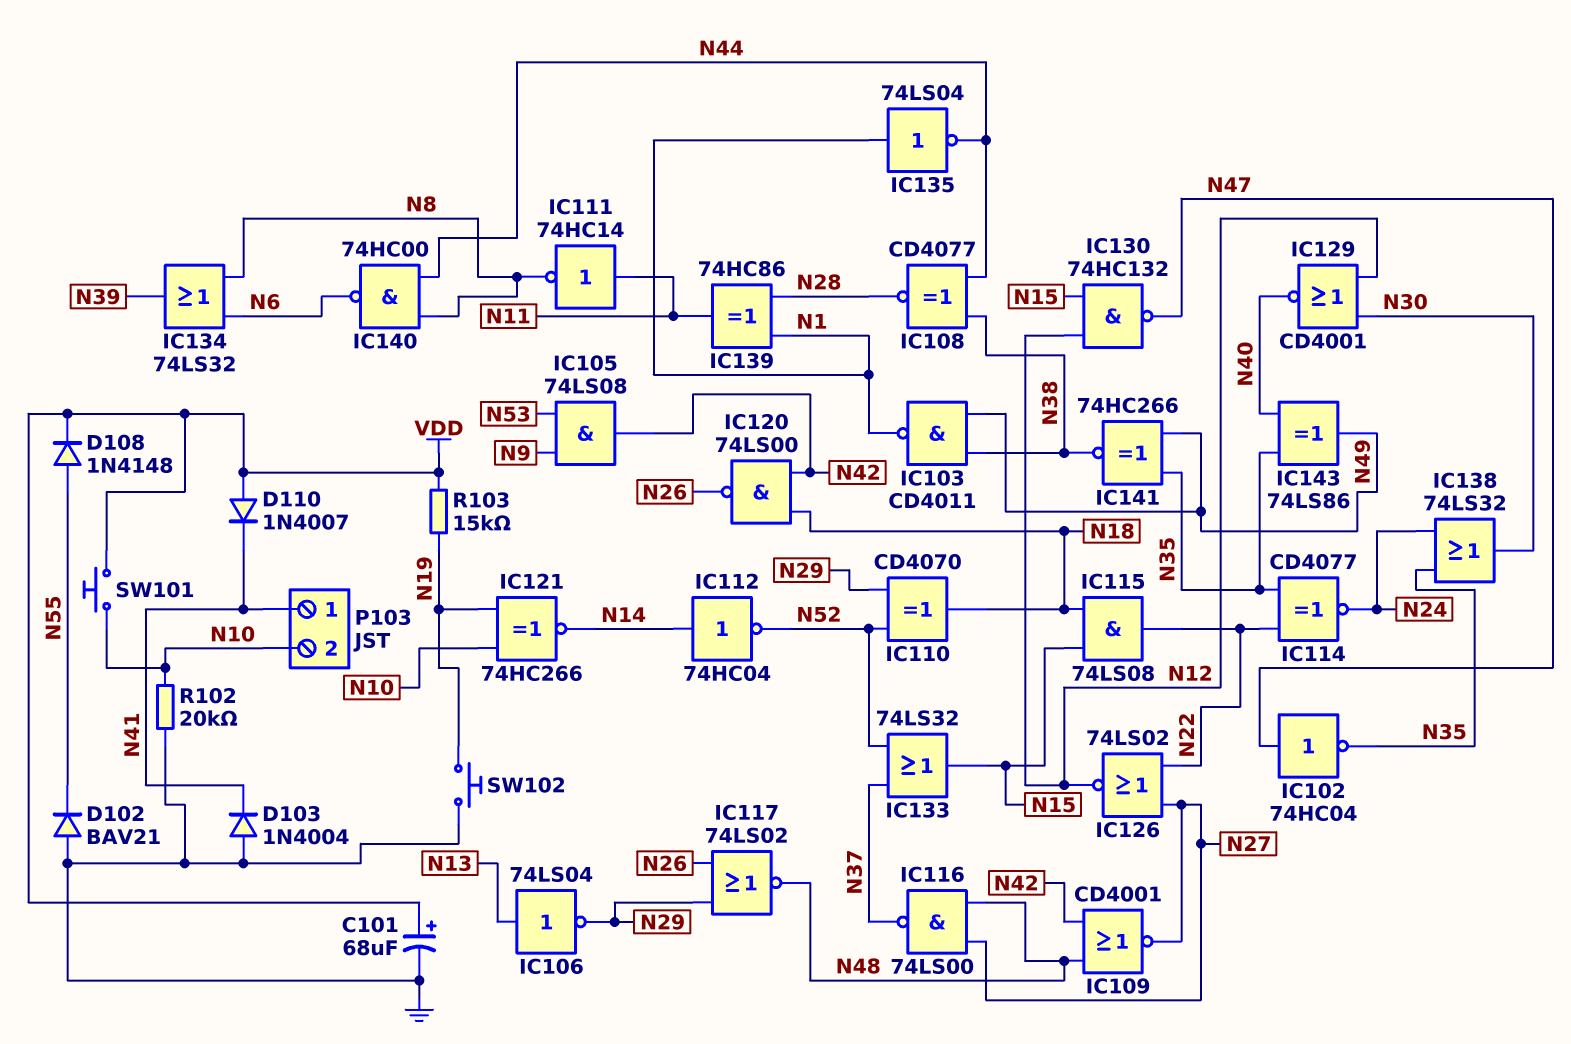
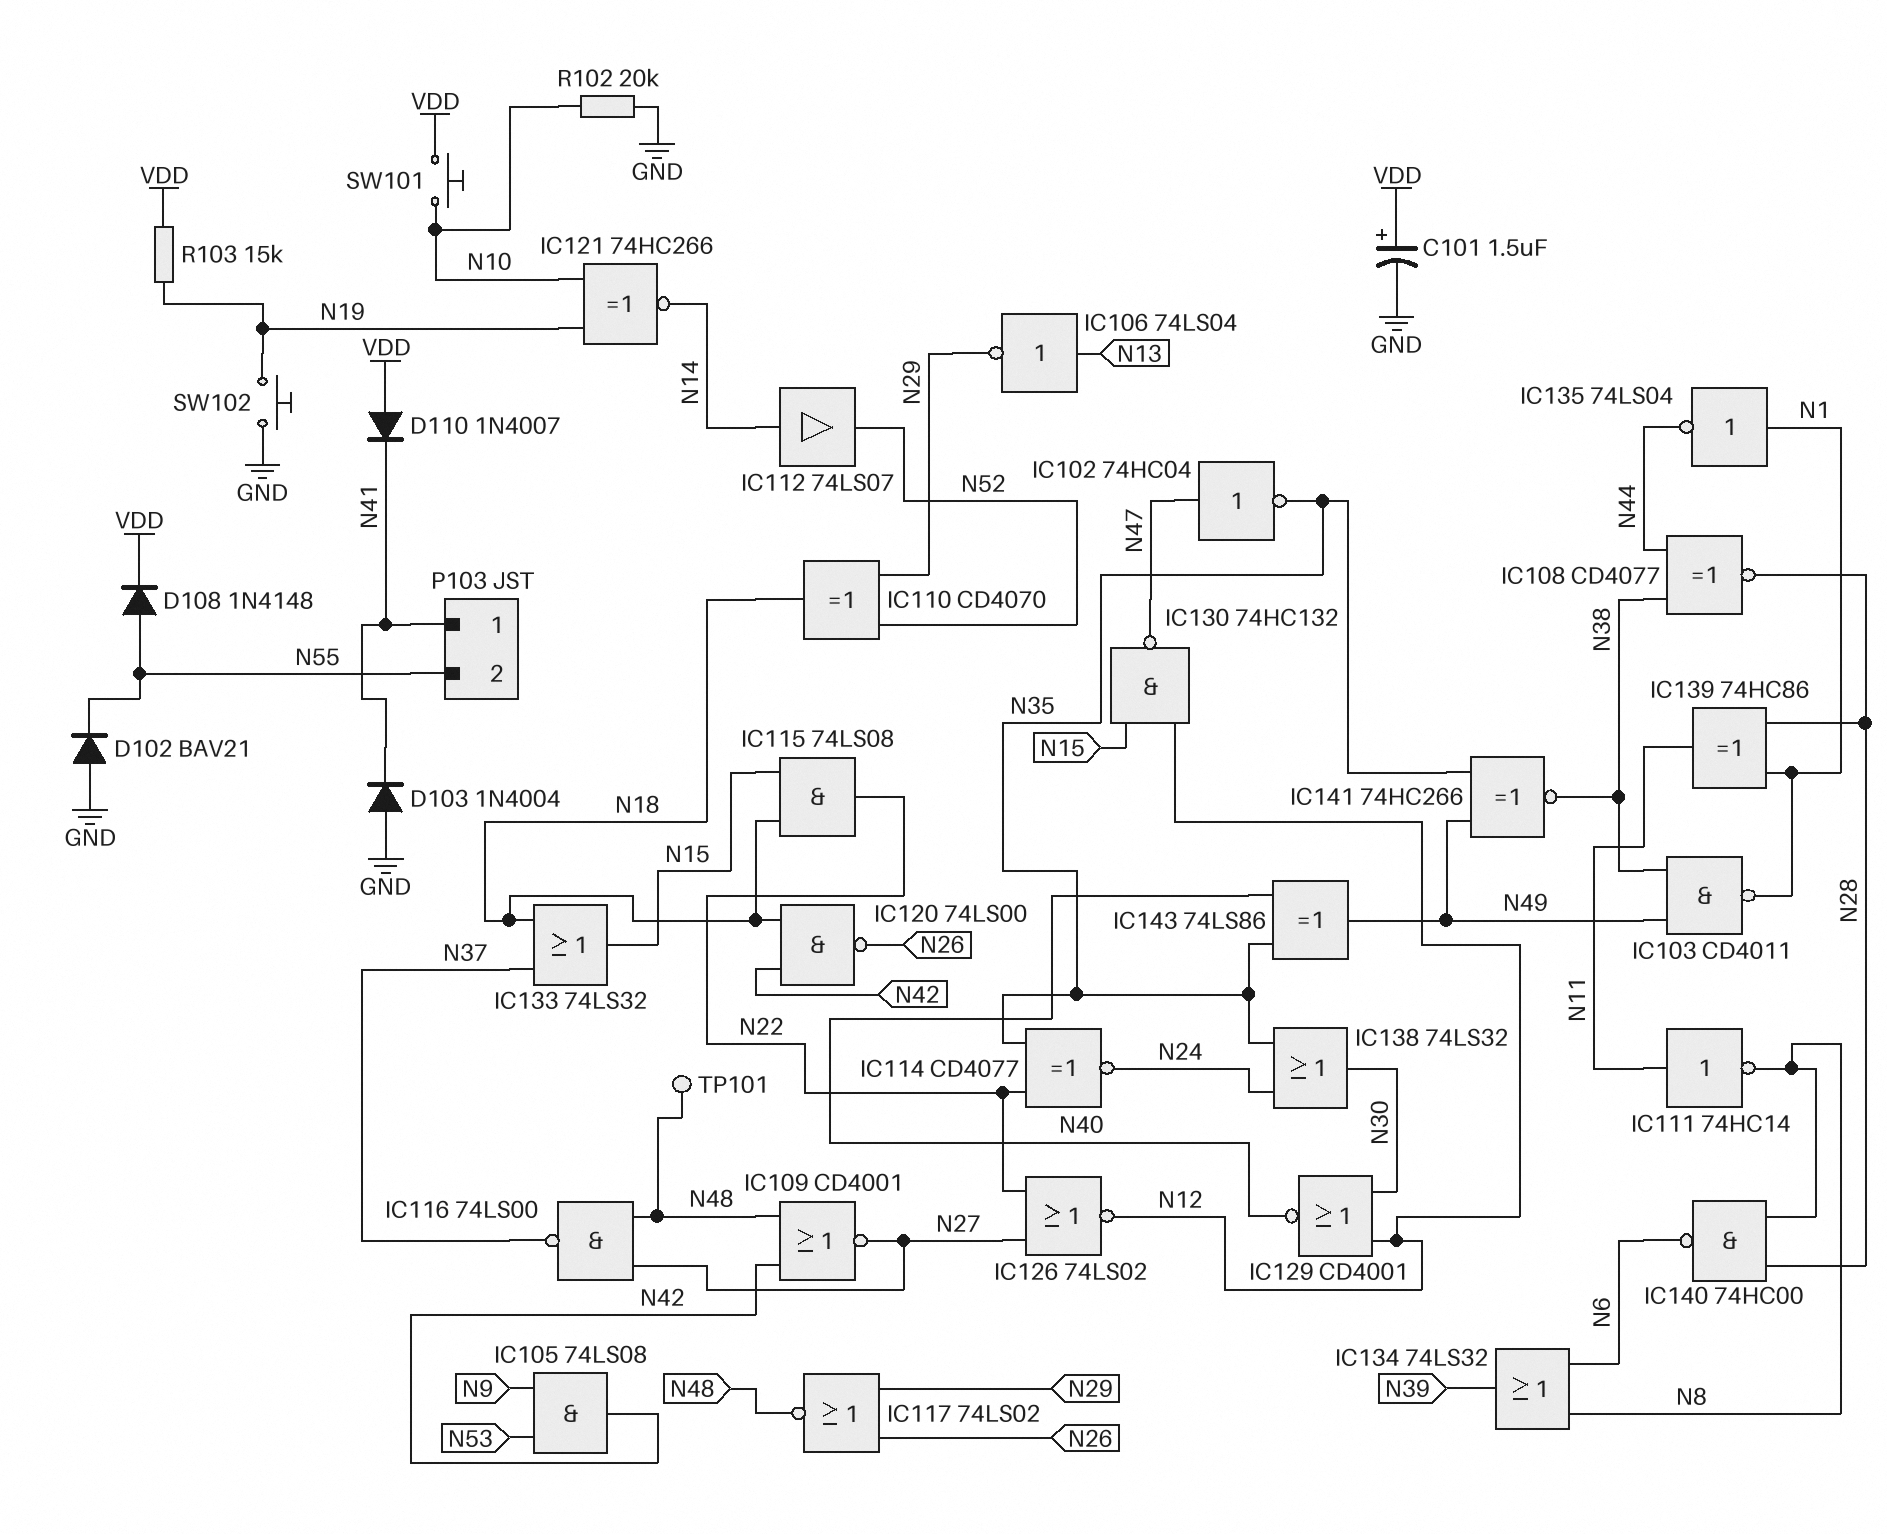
C101: 68uF (plus VDD, minus GND) -> 1.5uF (plus VDD, minus GND)
IC112: NOT 74HC04 (in N14, out N52) -> buffer 74LS07 (in N14, out N52)
IC133: OR 74LS32 (in N37, in N52, out N15) -> OR 74LS32 (in N18, in N37, out N15)
IC140: NAND 74HC00 (in N8, in N44, out N6) -> NAND 74HC00 (in N8, in N28, out N6)
P103 pin 2: N10 -> N55
TP101: none -> test point (N48)

